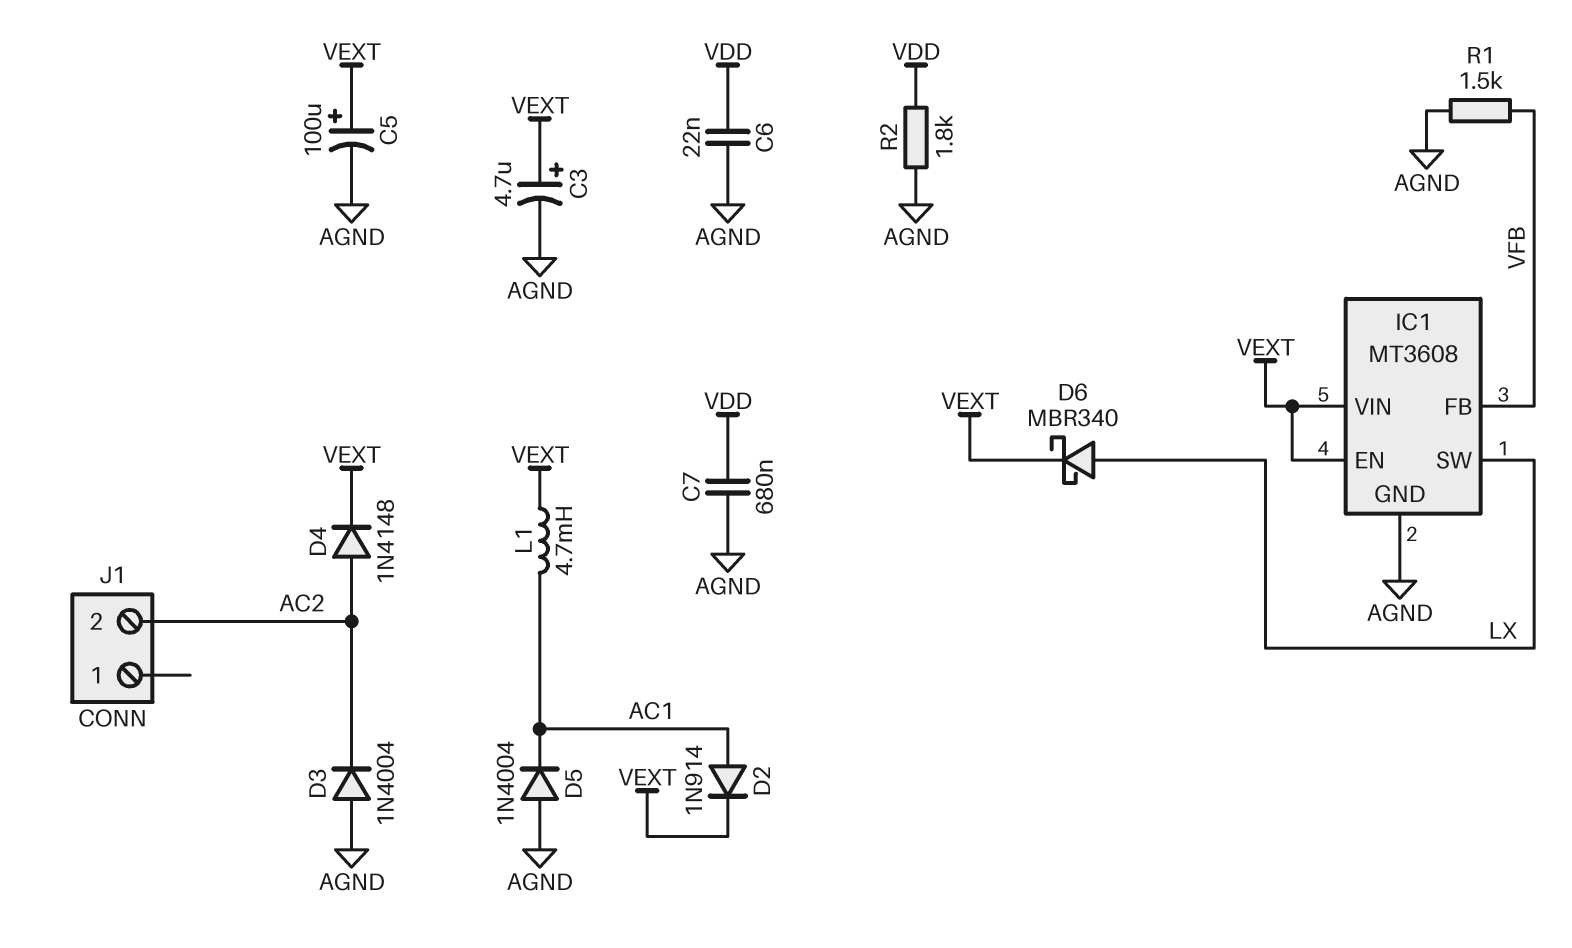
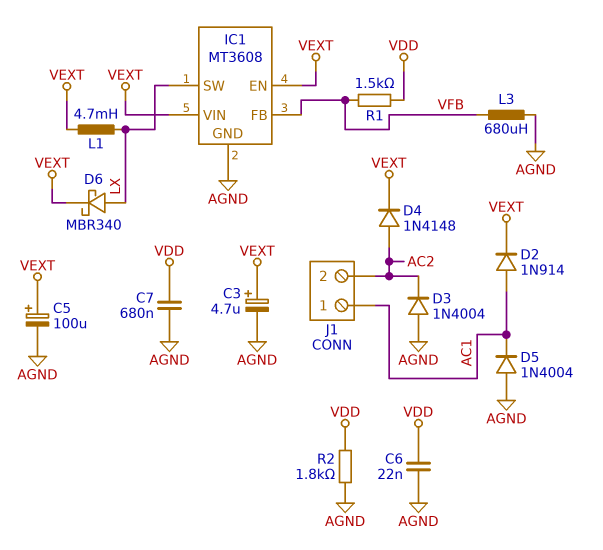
J1 pin 1: none -> AC1
L1: 4.7mH (AC1, VEXT) -> 4.7mH (LX, VEXT)
L3: none -> 680uH (AGND, VFB)
R1: 1.5k (AGND, VFB) -> 1.5k (VDD, VFB)

